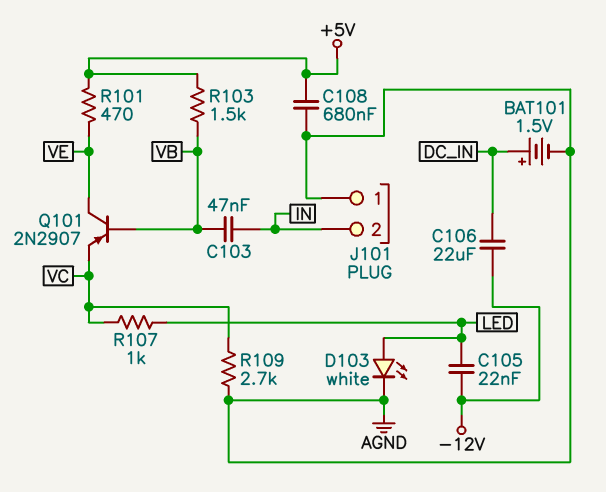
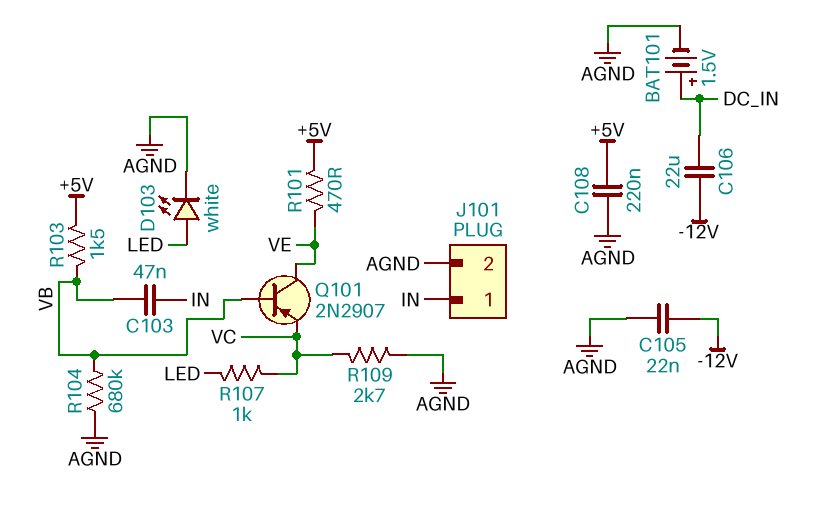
C105: 22nF (-12V, LED) -> 22nF (-12V, AGND)
C108: 680nF (+5V, AGND) -> 220nF (+5V, AGND)
J101 pin 1: AGND -> IN
J101 pin 2: IN -> AGND
R104: none -> 680k (AGND, VB)

